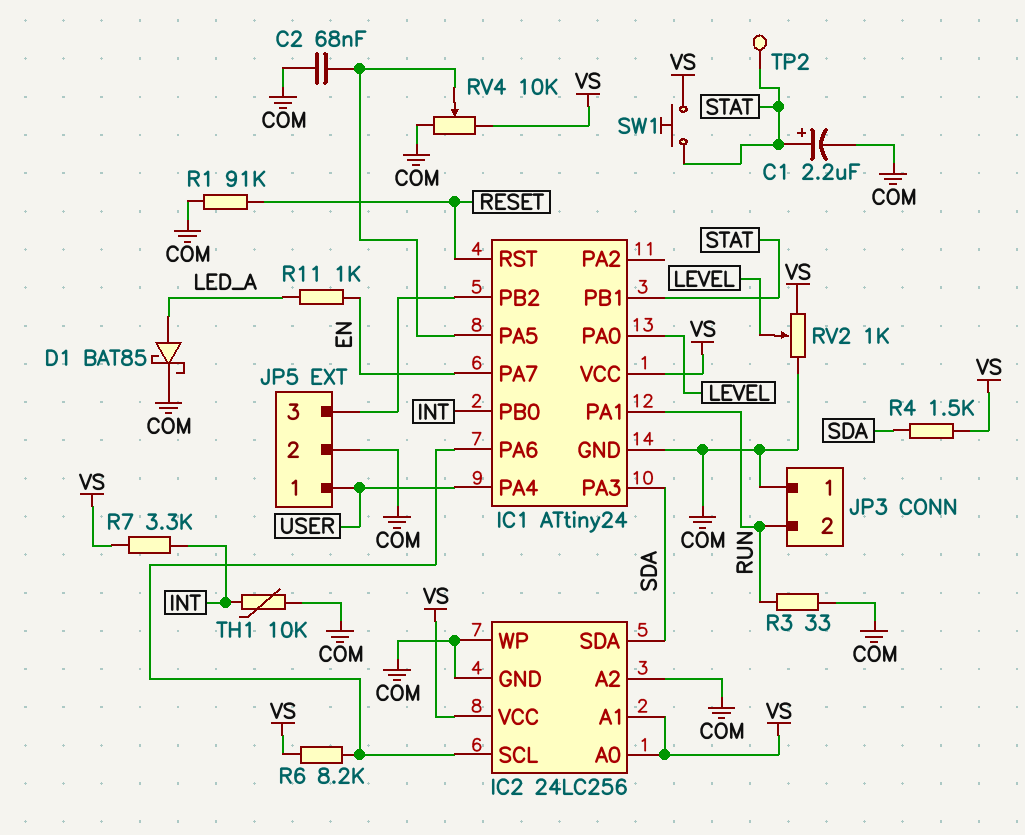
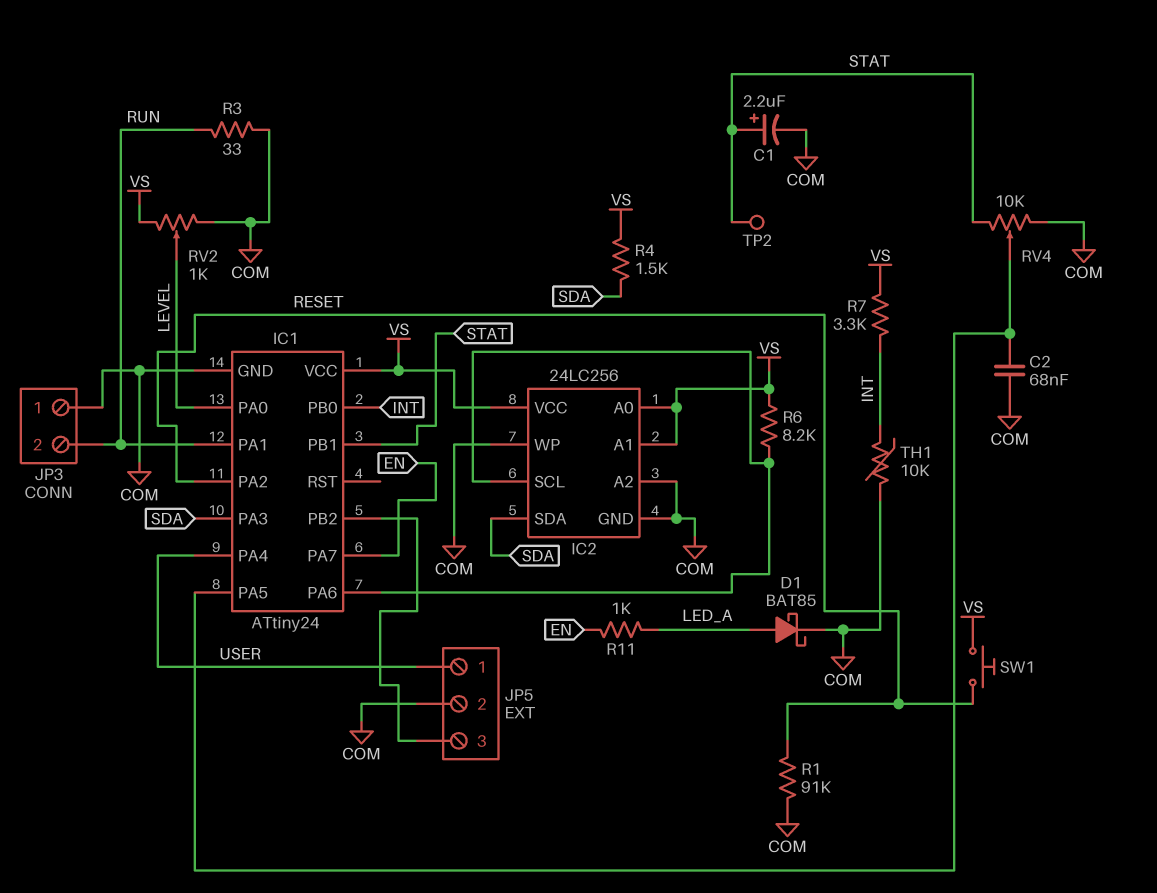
IC1 pin PA2: none -> RESET
IC1 pin RST: RESET -> none
RV4: 10k (COM, VS, wiper IC1/PA5) -> 10k (COM, STAT, wiper IC1/PA5)
SW1: button (STAT, VS) -> button (RESET, VS)

